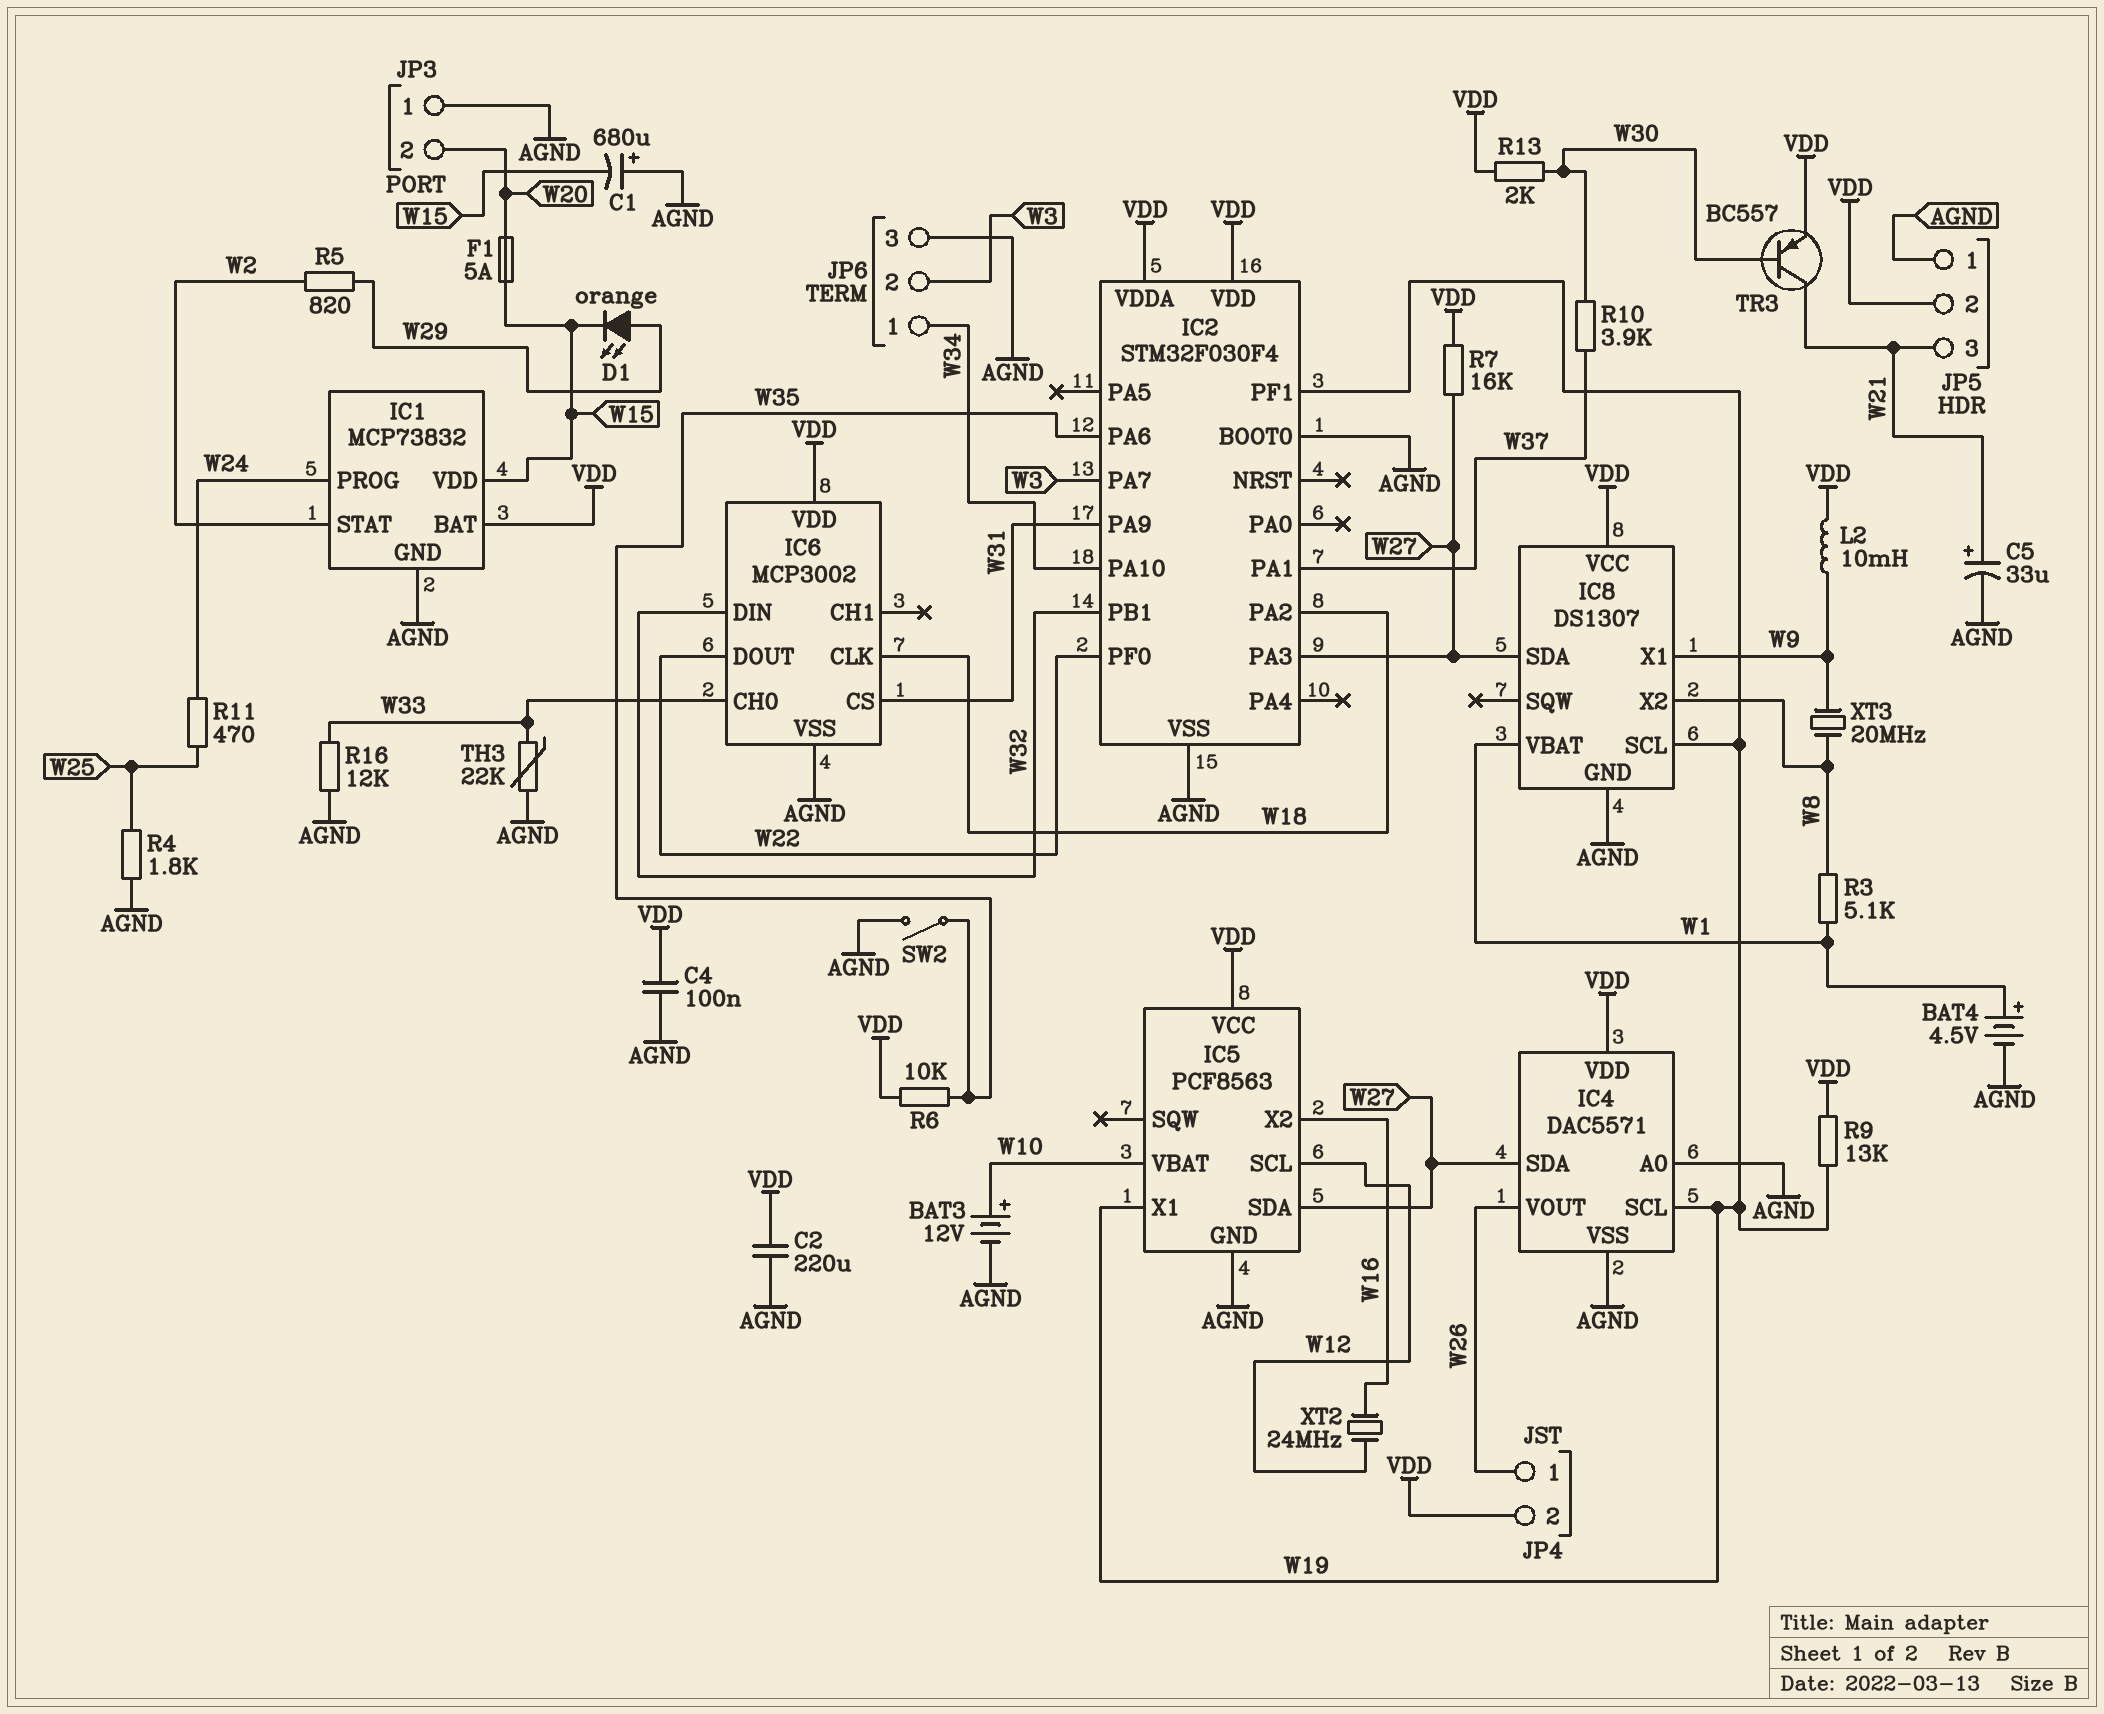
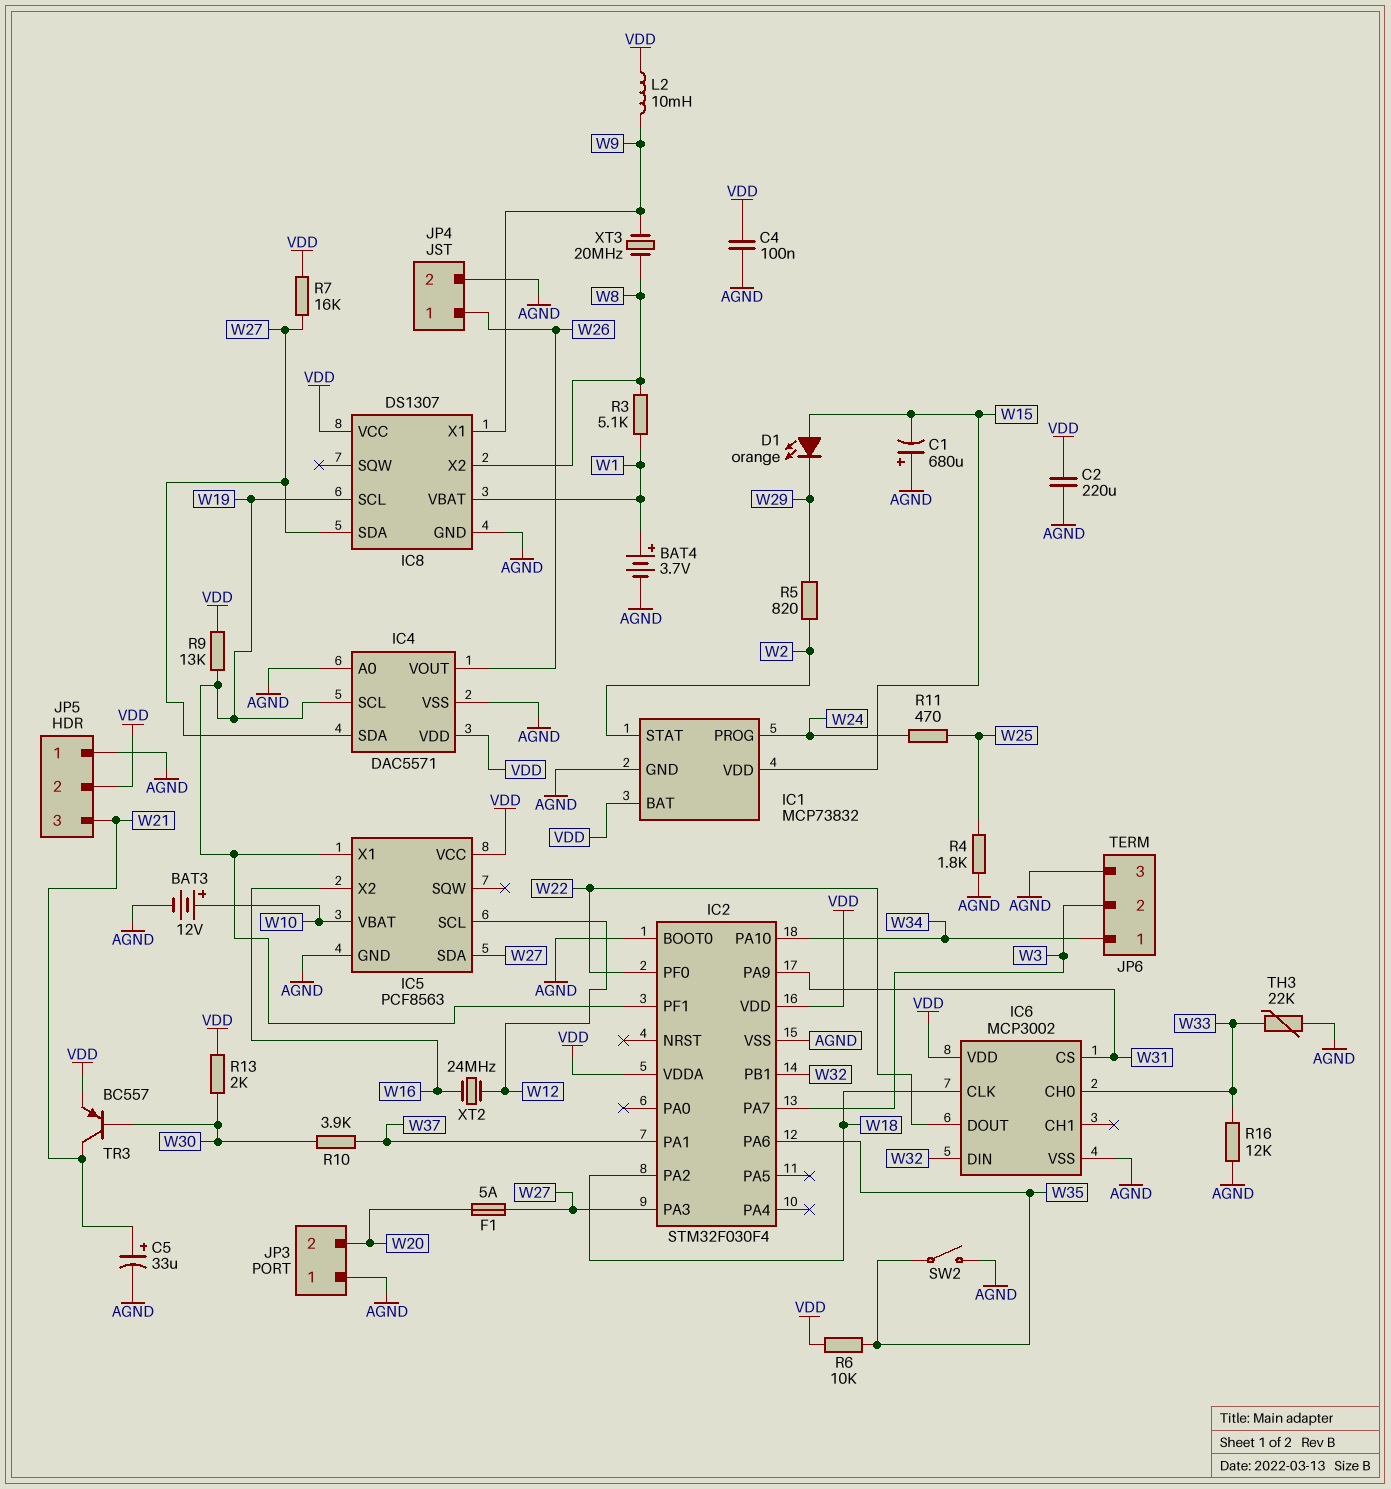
BAT4: 4.5V (plus W1, minus AGND) -> 3.7V (plus W1, minus AGND)
D1: LED orange (A W29, K W15) -> LED orange (A W15, K W29)
F1: 5A (W15, W20) -> 5A (W20, W27)
JP4 pin 2: VDD -> AGND

